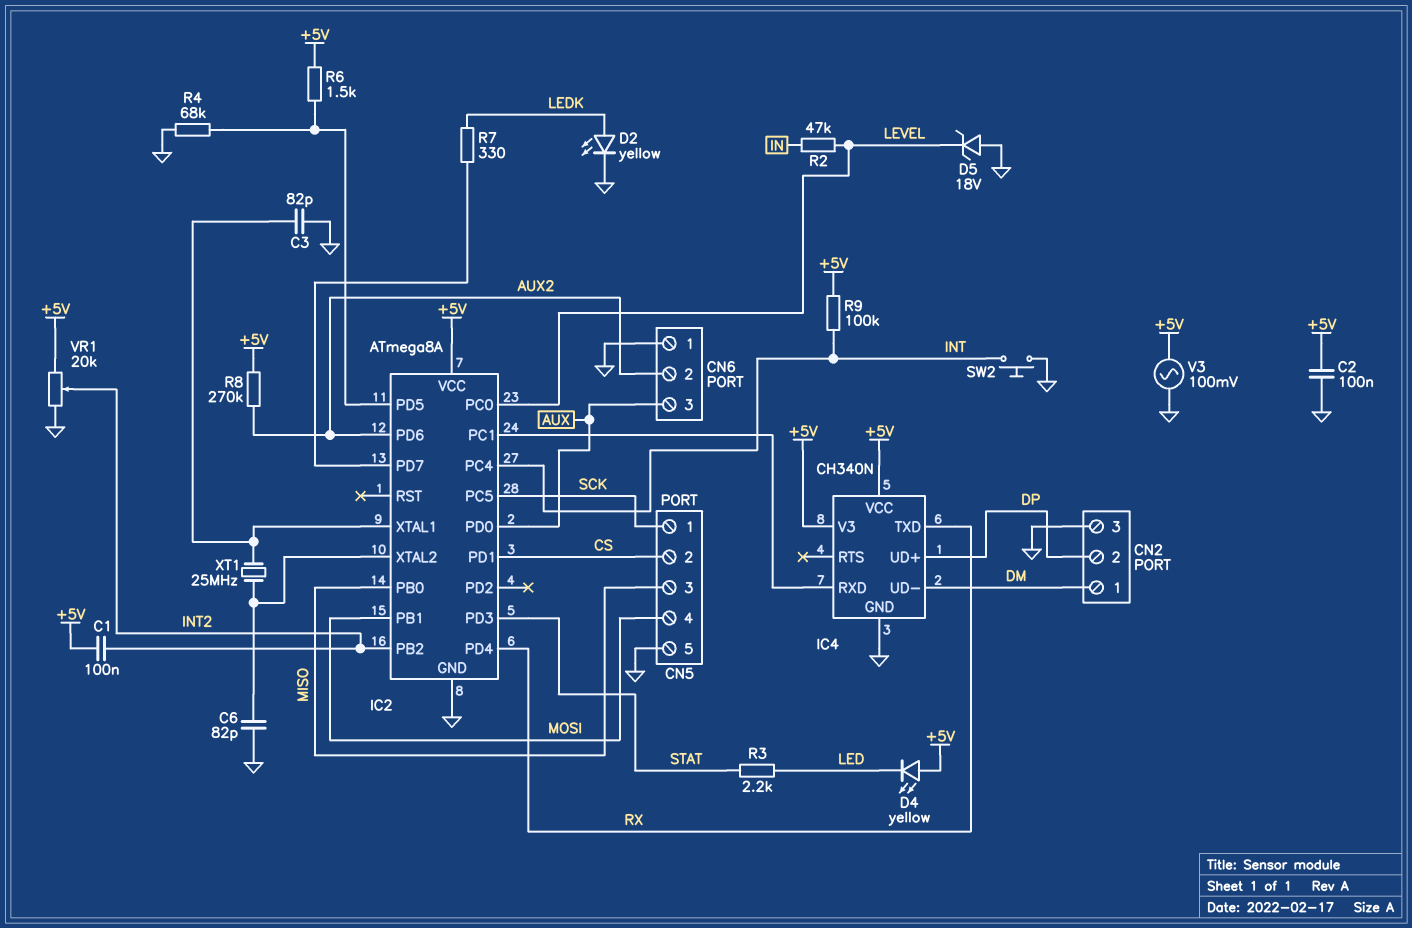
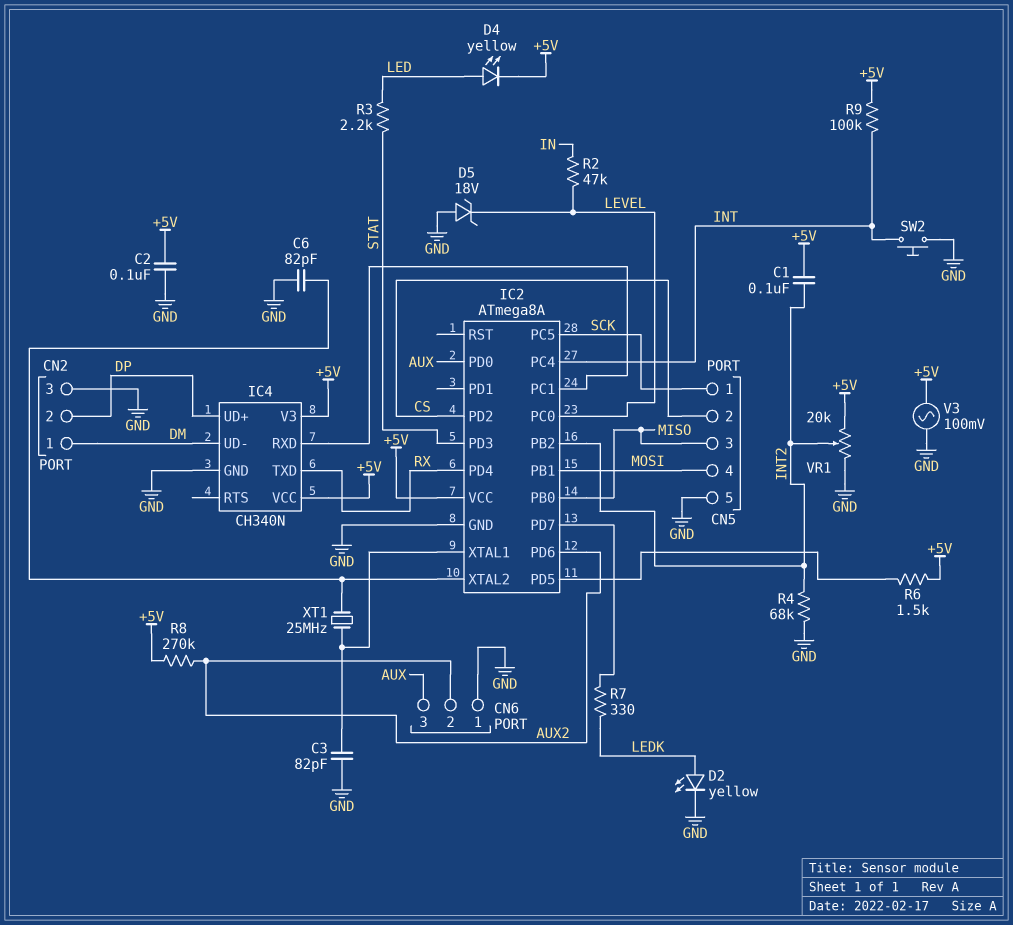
D4: LED yellow (A +5V, K LED) -> LED yellow (A LED, K +5V)
IC2 pin PD1: CS -> none
IC2 pin PD2: none -> CS
R4: 68k (GND, IC2/PD5) -> 68k (GND, INT2)

